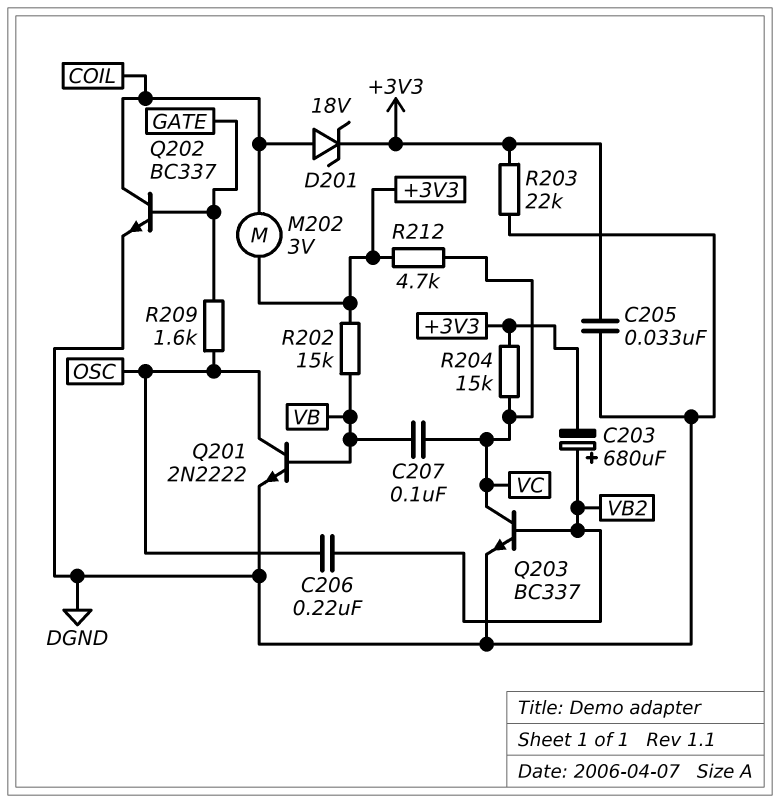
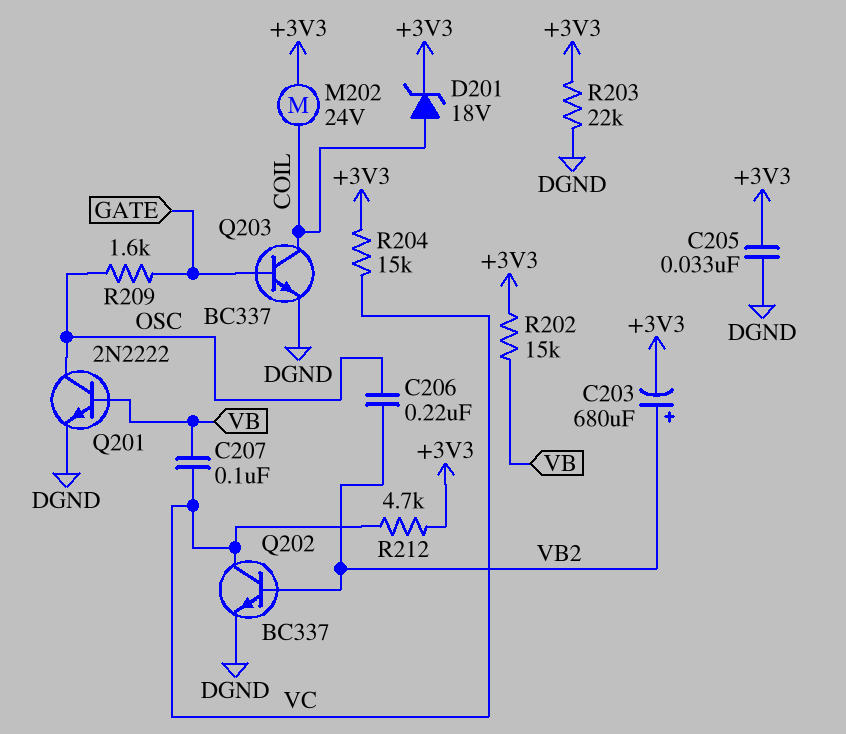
M202: motor 3V (+3V3, COIL) -> motor 24V (+3V3, COIL)
Q202: NPN BC337 (B GATE, C COIL, E DGND) -> NPN BC337 (B VB2, C VC, E DGND)
Q203: NPN BC337 (B VB2, C VC, E DGND) -> NPN BC337 (B GATE, C COIL, E DGND)

